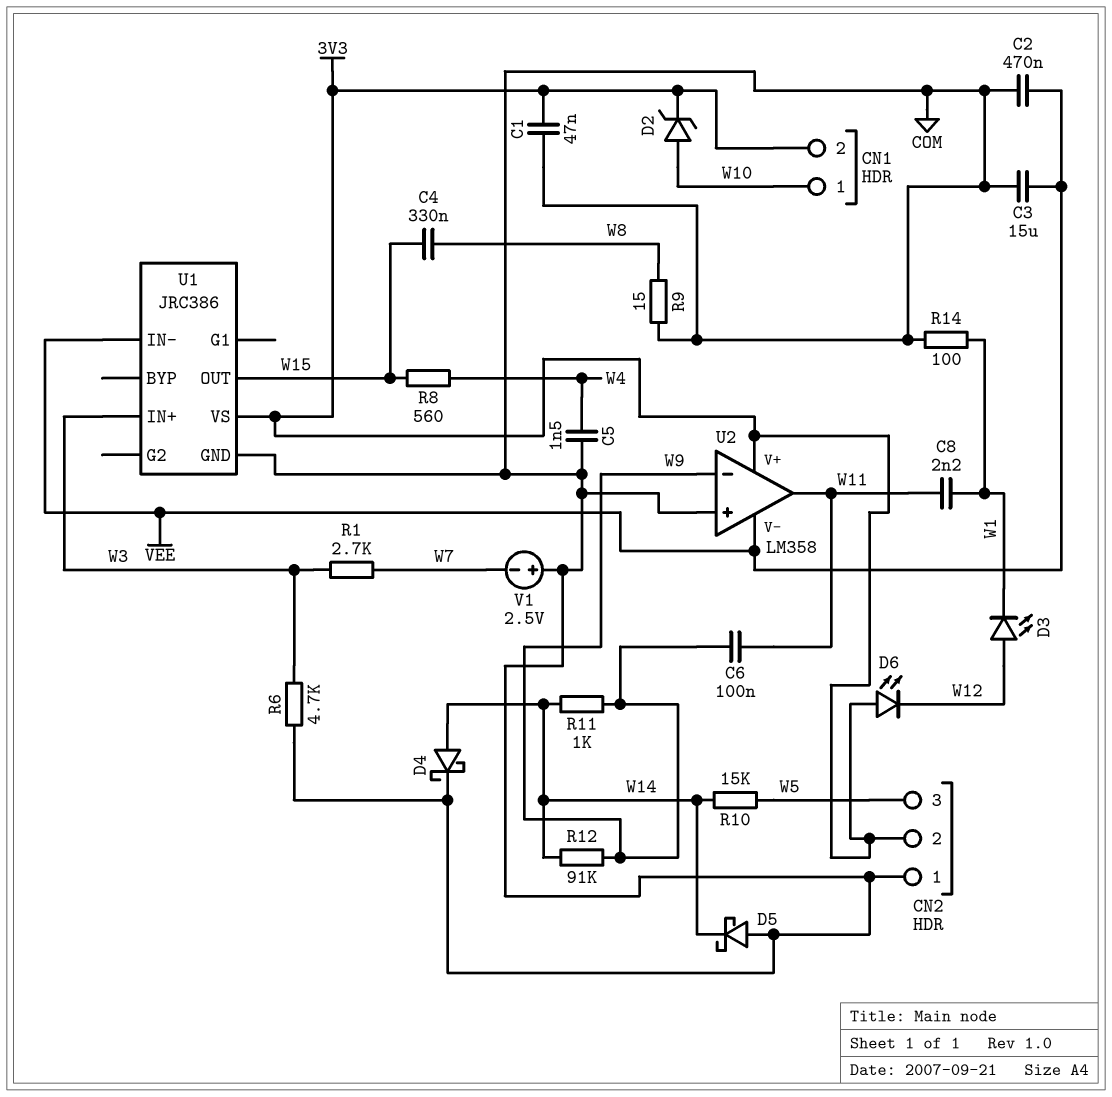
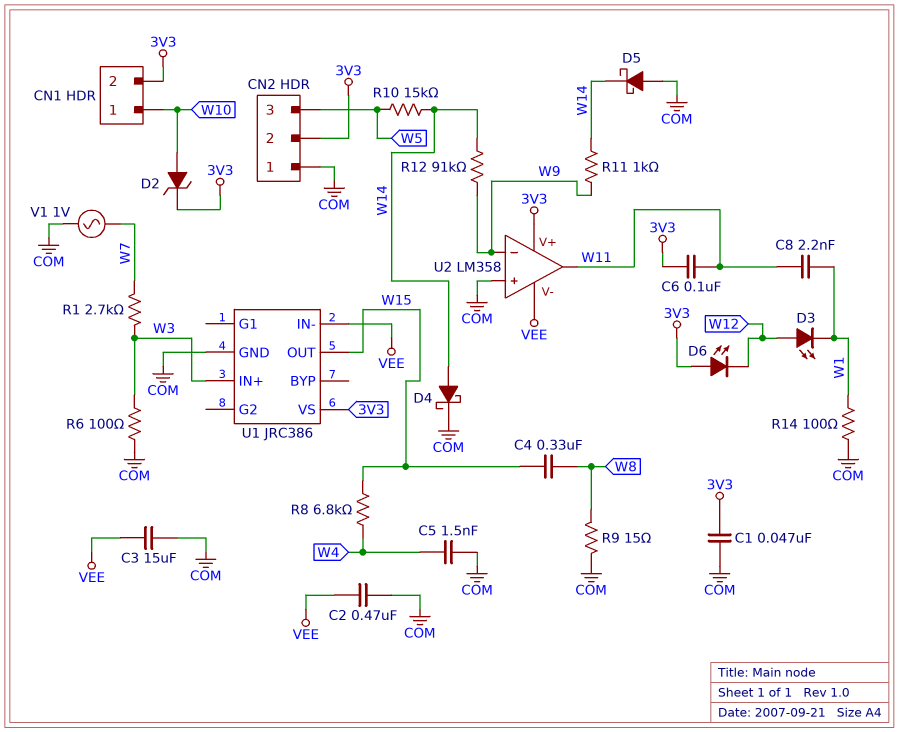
C6: 100nF (W9, W11) -> 100nF (3V3, W11)
R6: 4.7k (COM, W3) -> 100 (COM, W3)
R8: 560 (W4, W15) -> 6.8k (W4, W15)
V1: 2.5V (plus COM, minus W7) -> AC 1V (COM, W7)

